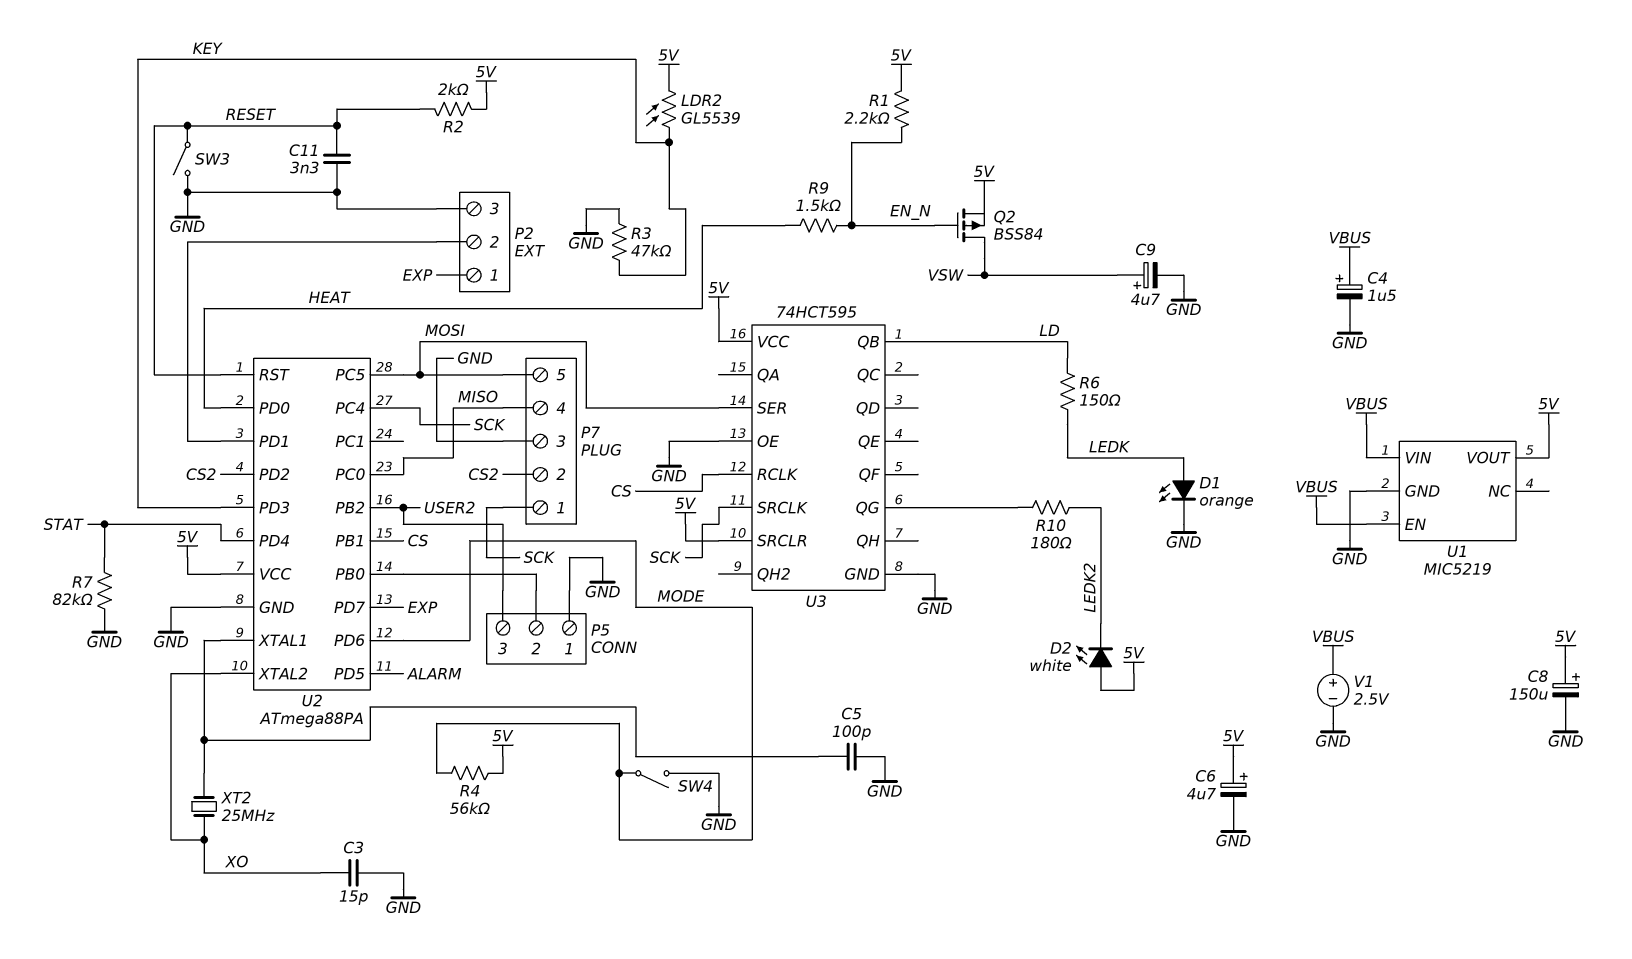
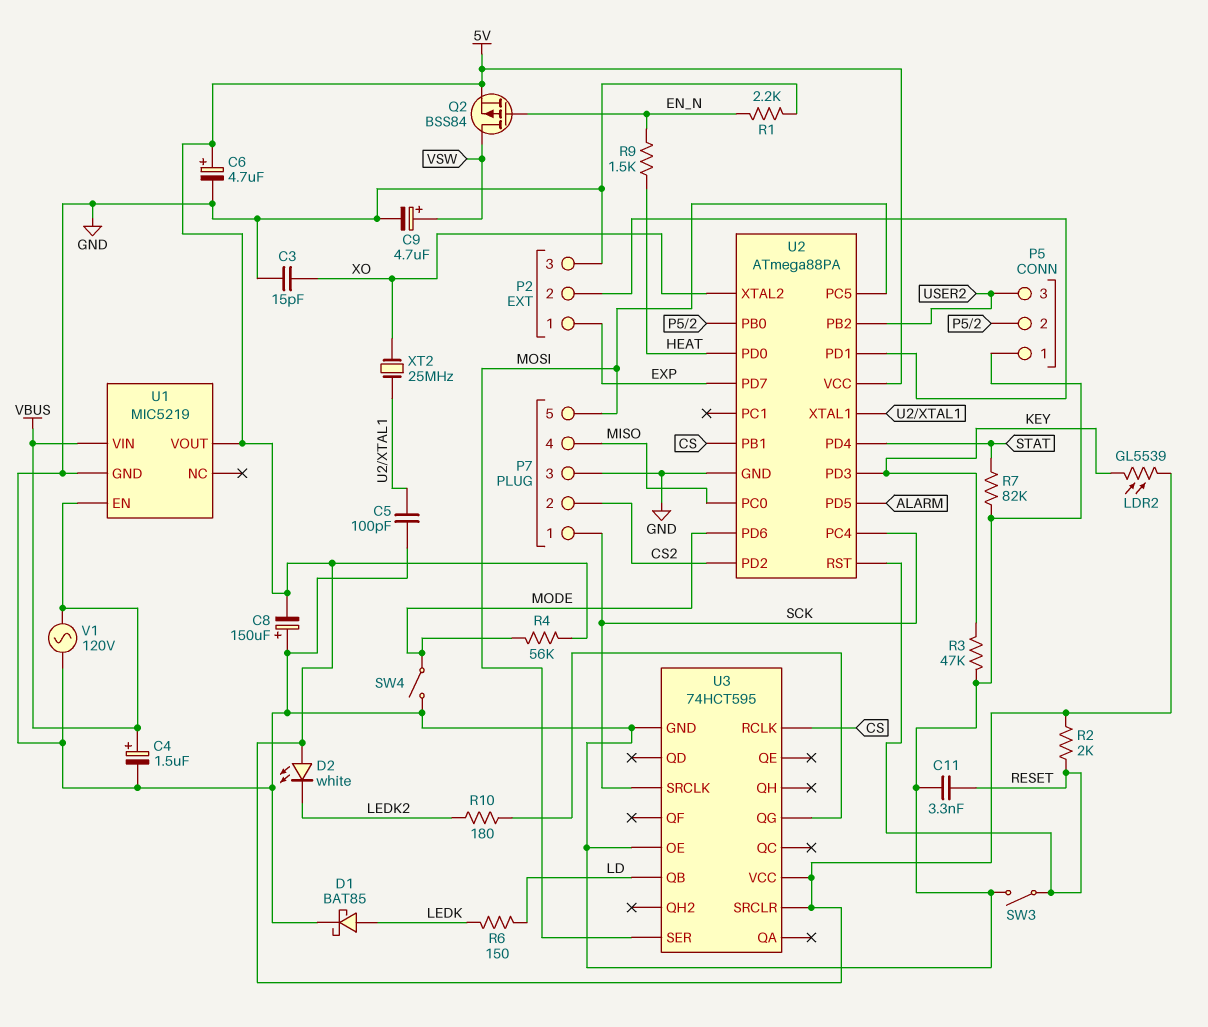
C8: 150uF (plus 5V, minus GND) -> 150uF (plus GND, minus 5V)
D1: LED orange (A LEDK, K GND) -> schottky BAT85 (A LEDK, K GND)
R1: 2.2k (5V, EN_N) -> 2.2k (EN_N, GND)
V1: 2.5V (plus VBUS, minus GND) -> AC 120V (GND, VBUS)

